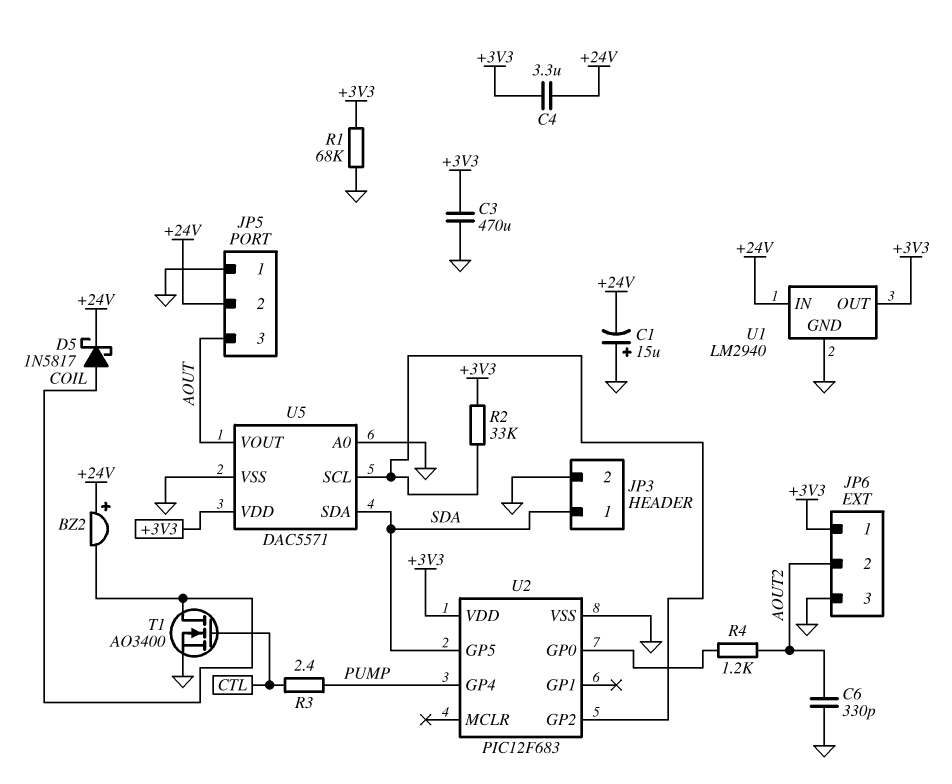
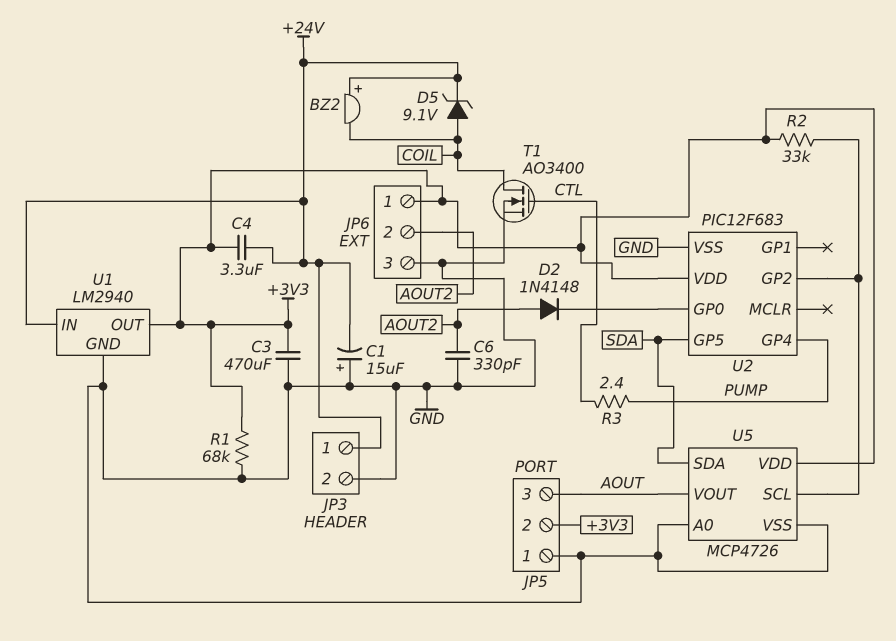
D2: none -> diode 1N4148 (A AOUT2, K U2/GP0)
D5: schottky 1N5817 (A COIL, K +24V) -> zener 9.1V (A COIL, K +24V)
JP3 pin 1: SDA -> +24V
JP5 pin 2: +24V -> +3V3
R4: 1.2k (AOUT2, U2/GP0) -> none
U5: DAC5571 -> MCP4726

